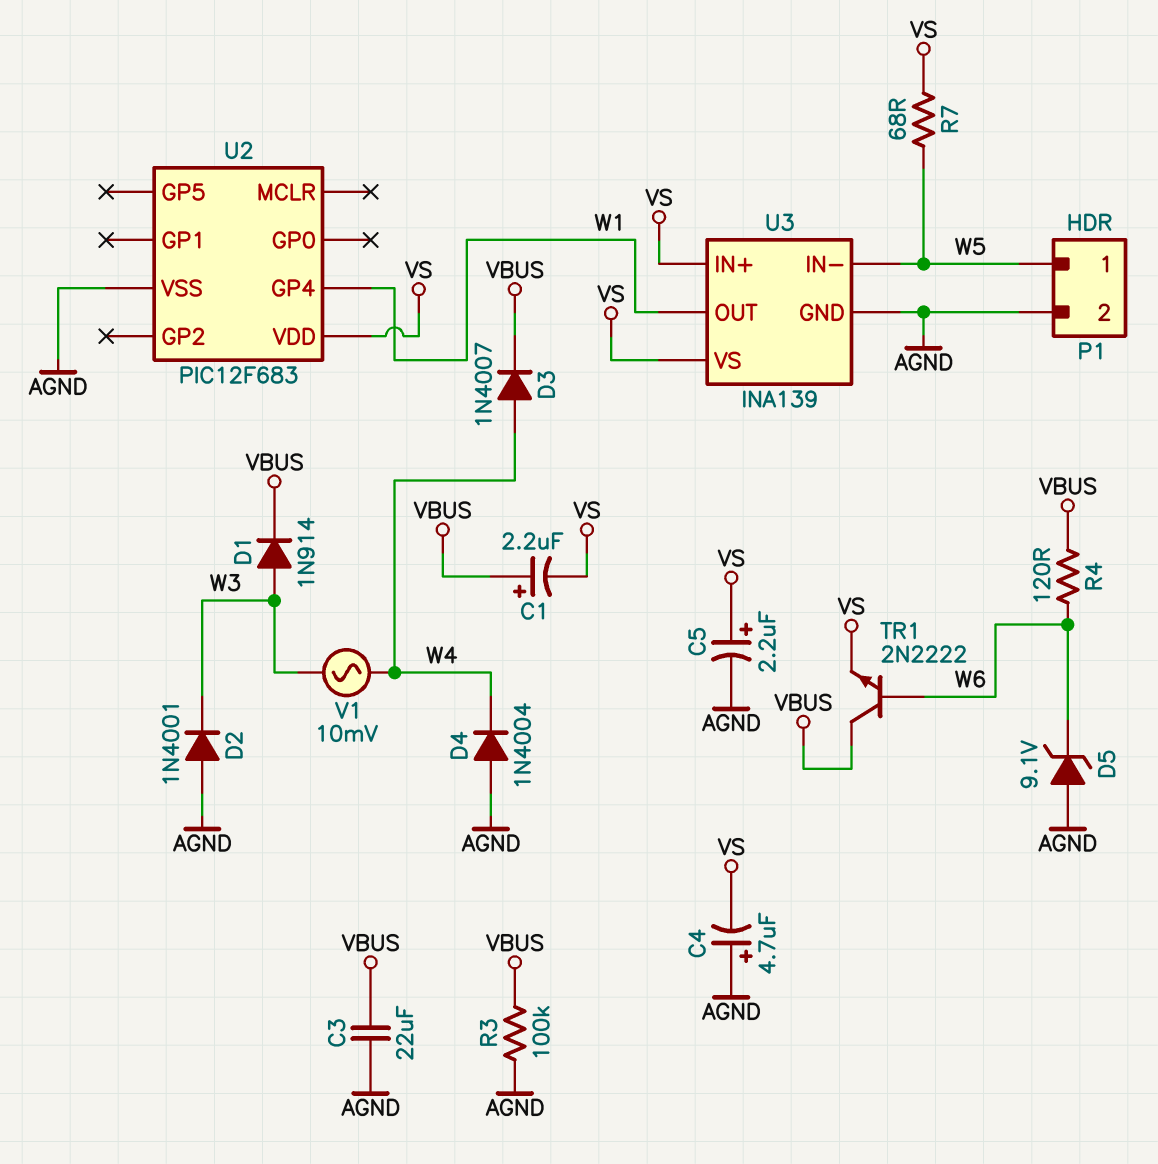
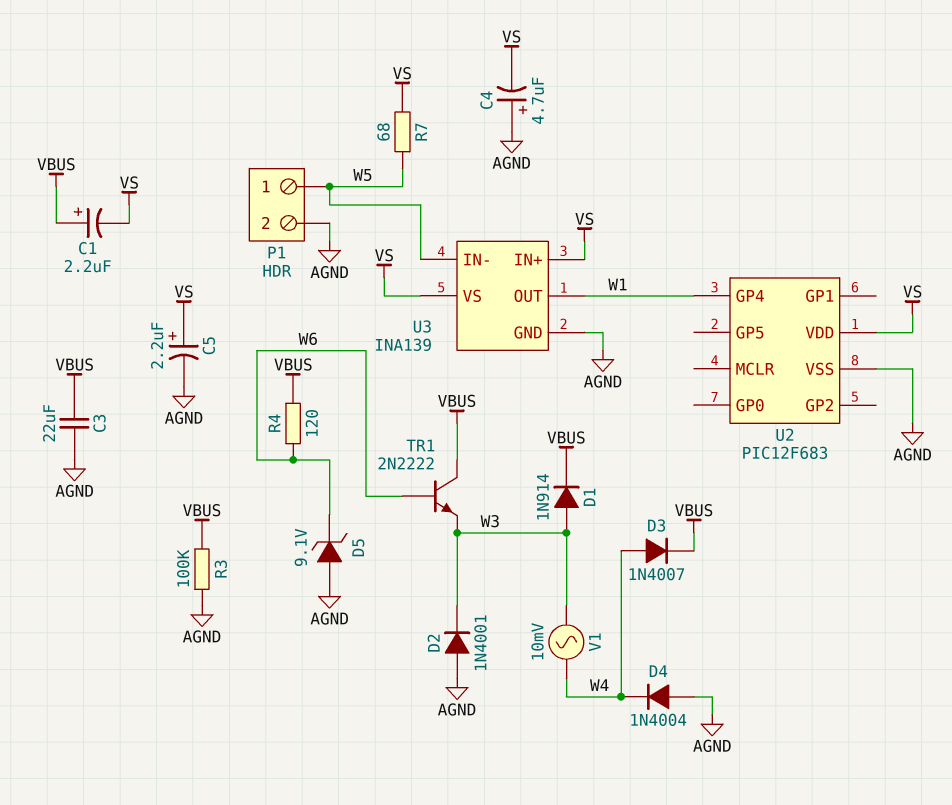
TR1: NPN 2N2222 (B W6, C VBUS, E VS) -> NPN 2N2222 (B W6, C VBUS, E W3)

